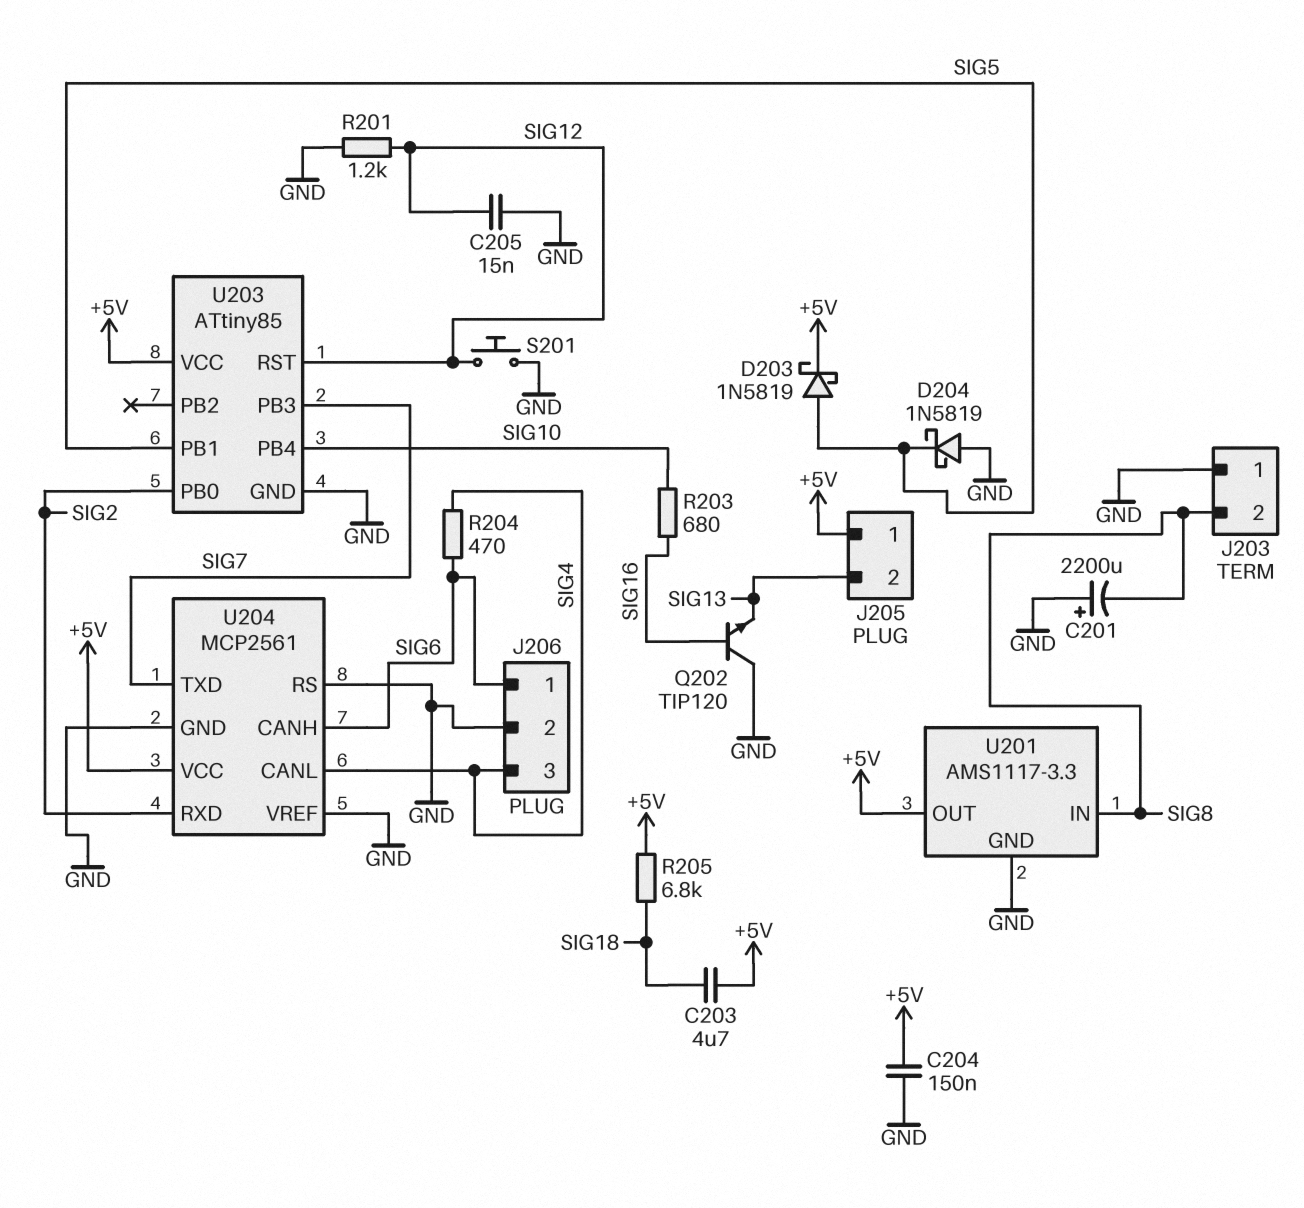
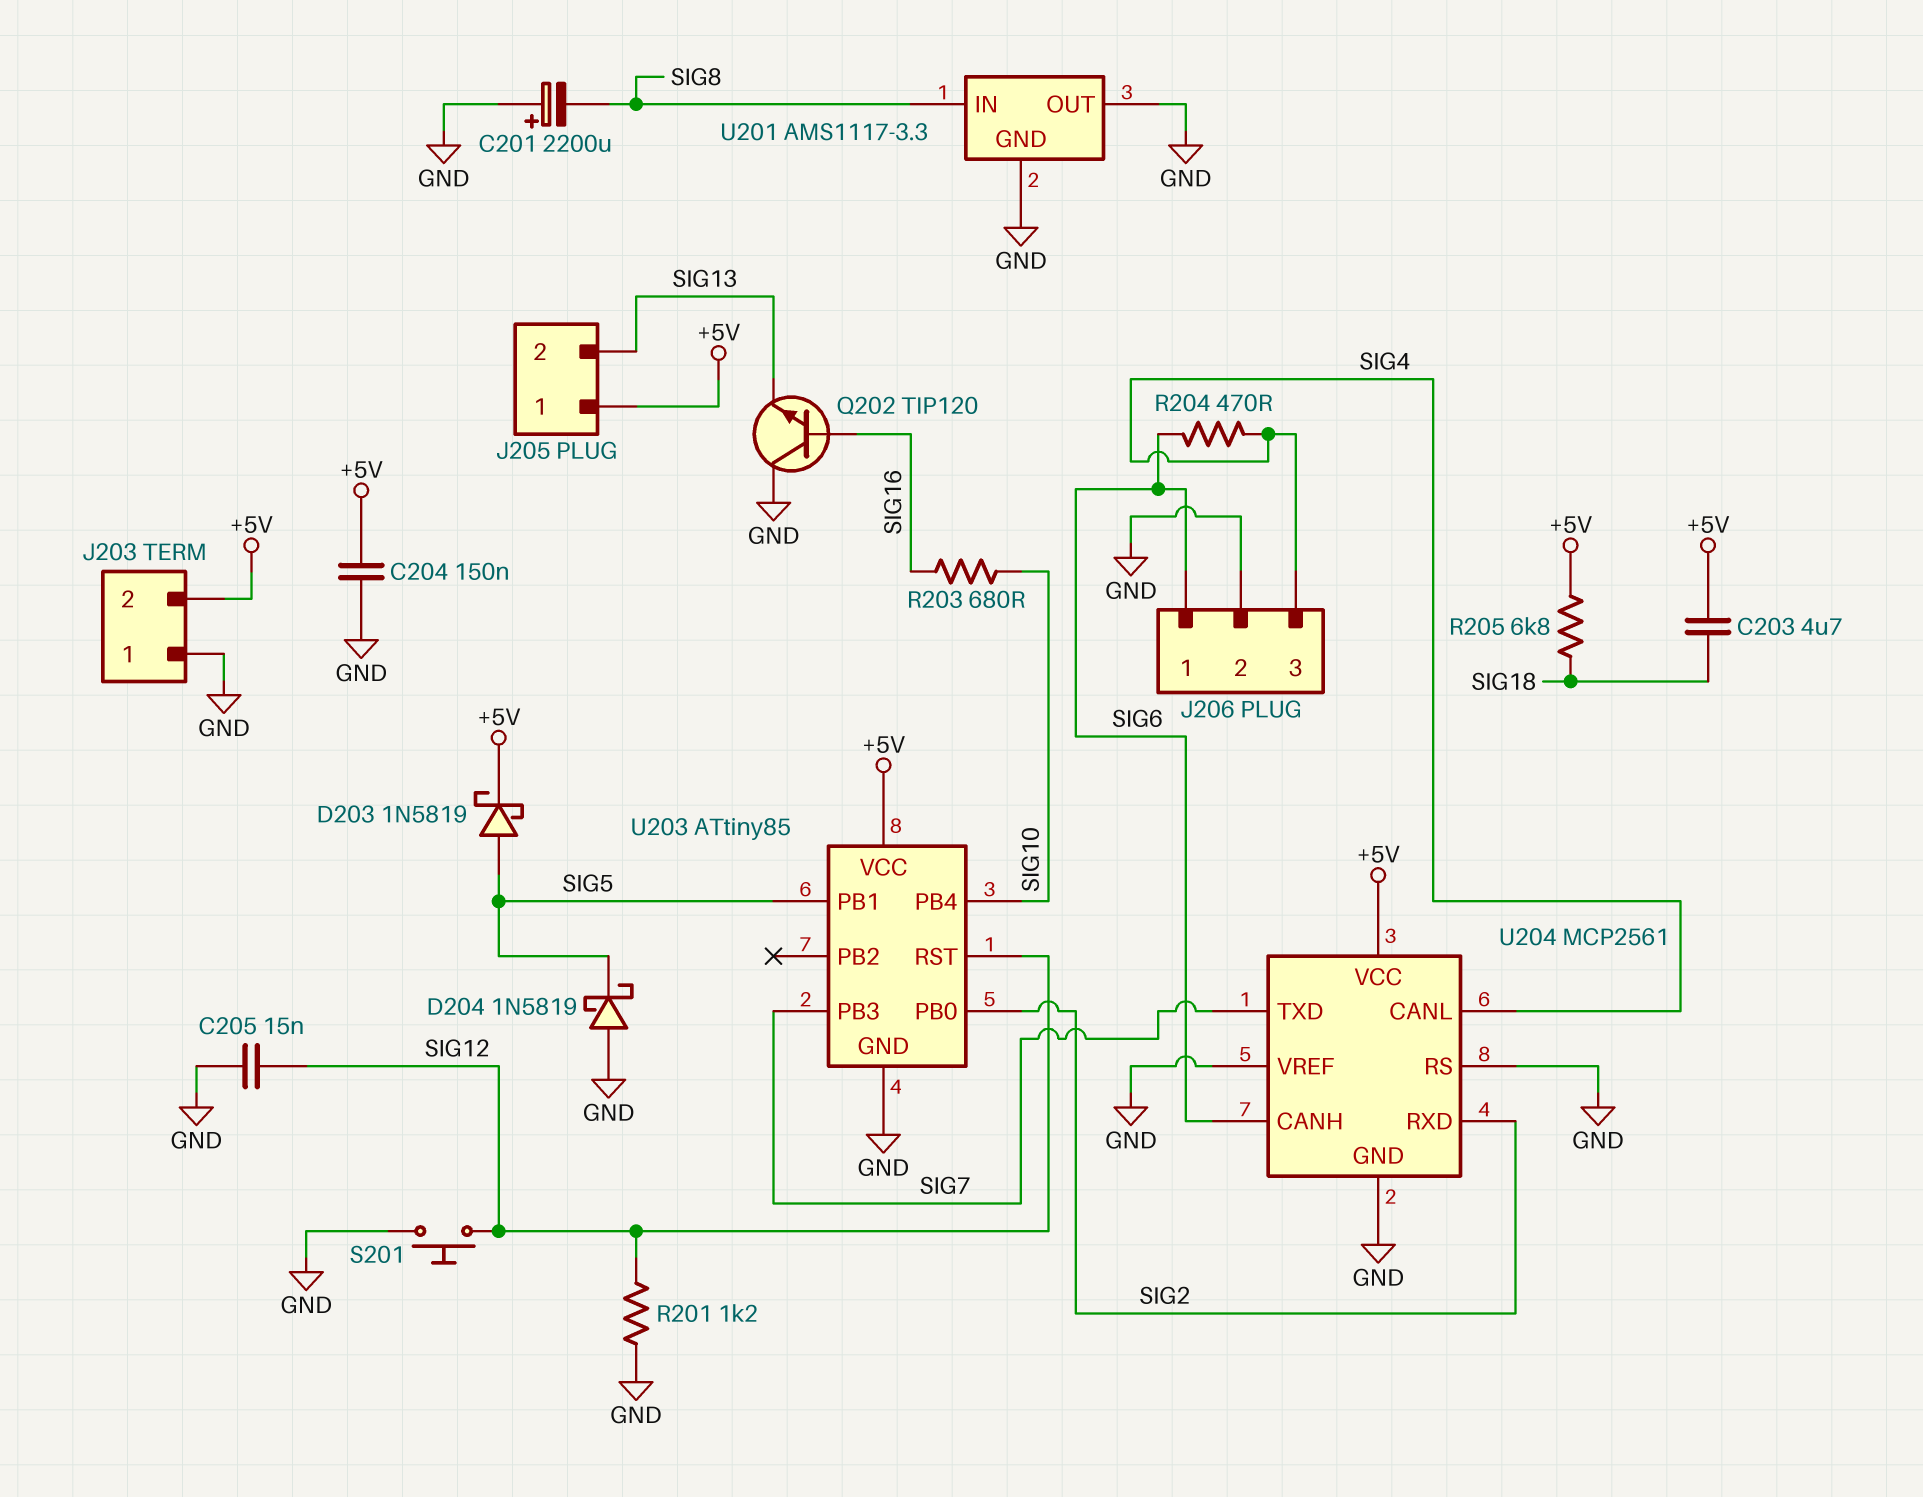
J203 pin 2: SIG8 -> +5V
U201 pin OUT: +5V -> GND

